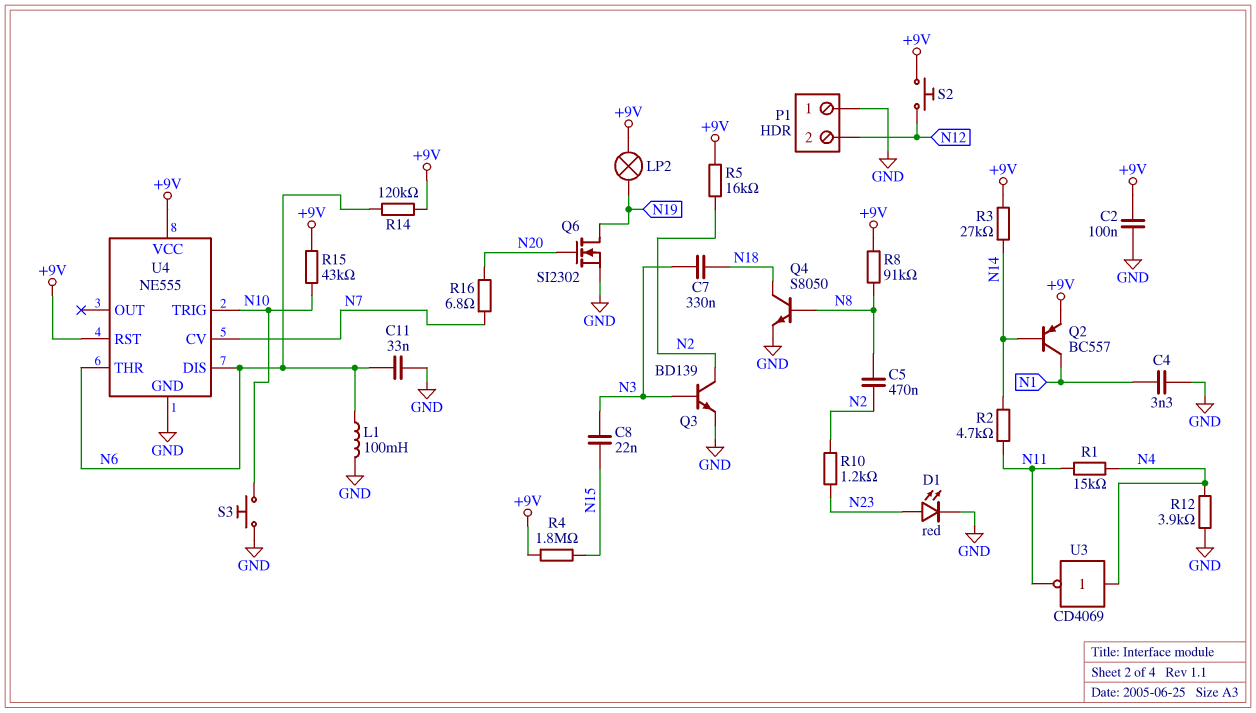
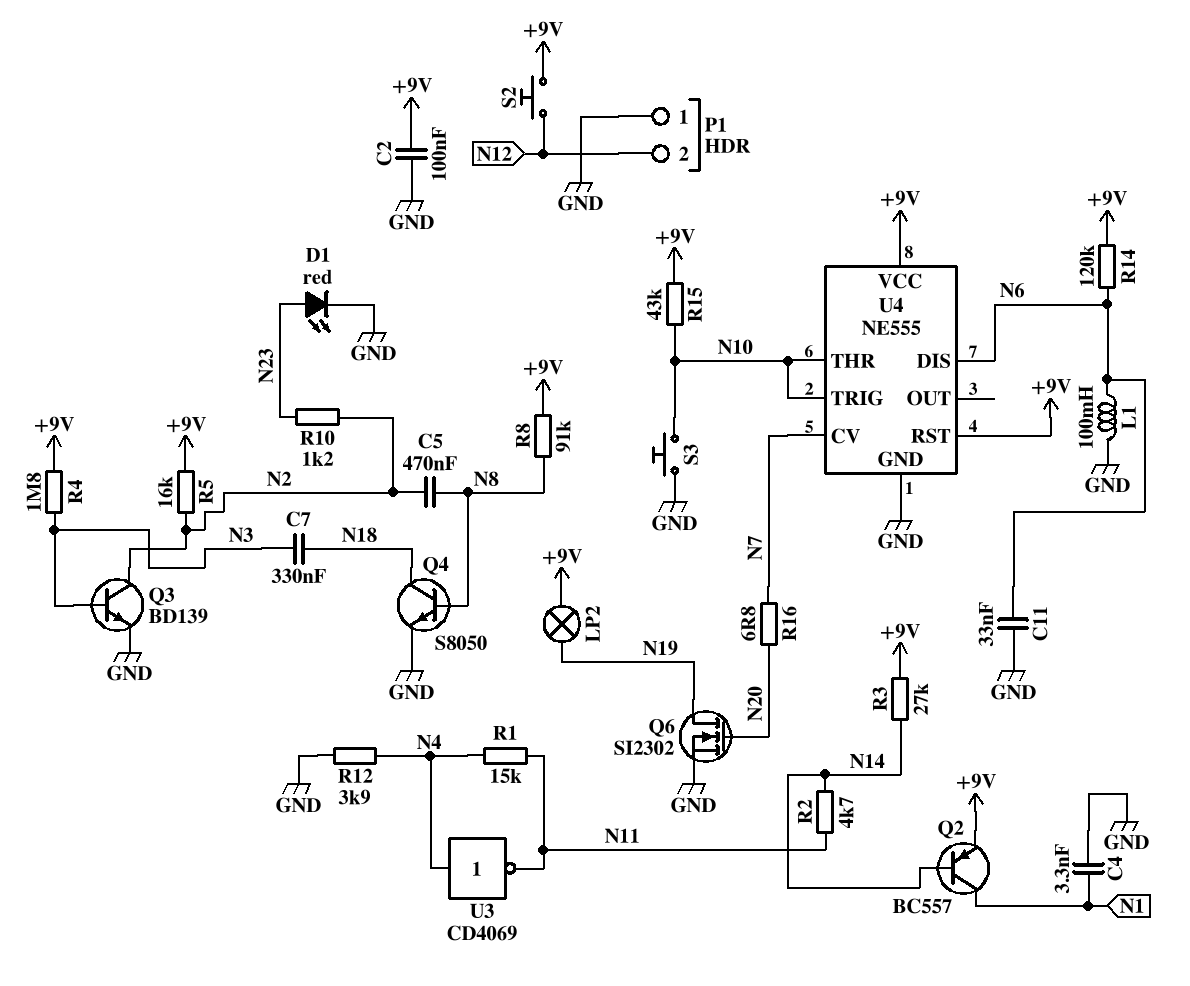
C8: 22nF (N3, N15) -> none
R4: 1.8M (+9V, N15) -> 1.8M (+9V, N3)
U4 pin THR: N6 -> N10

